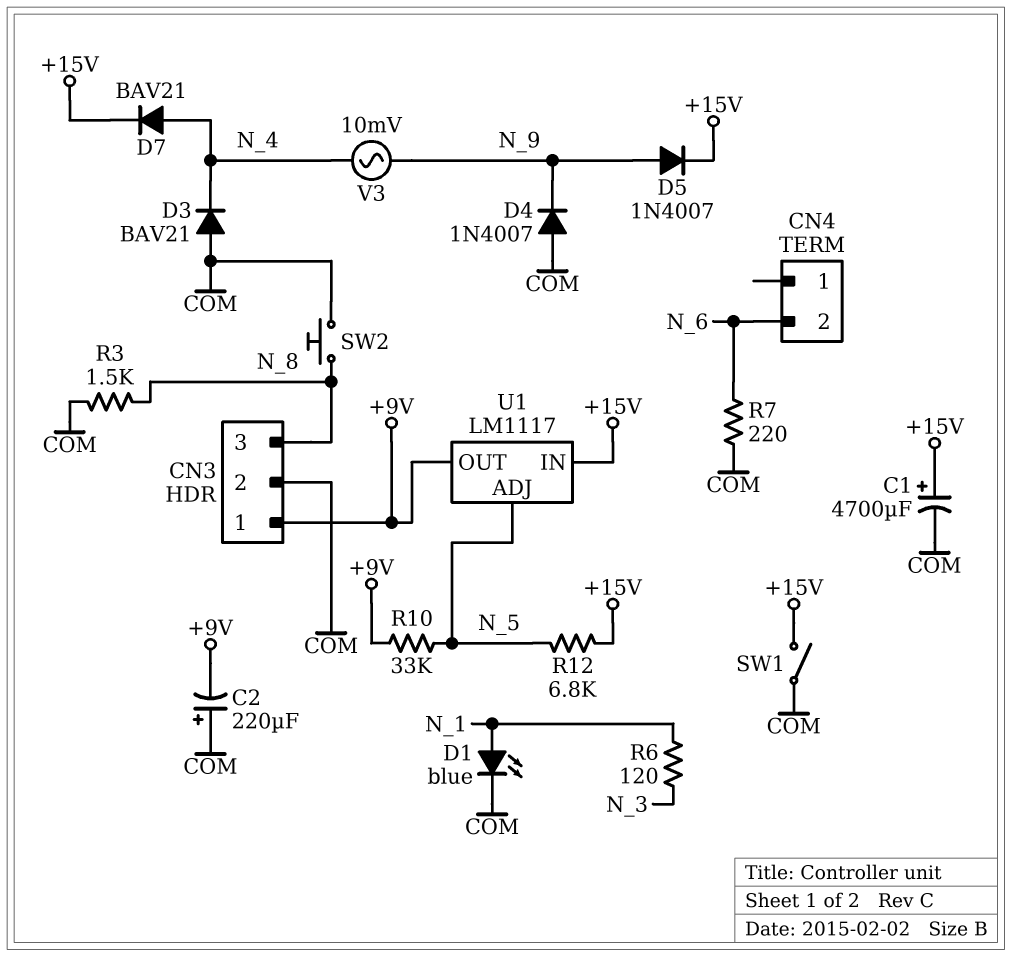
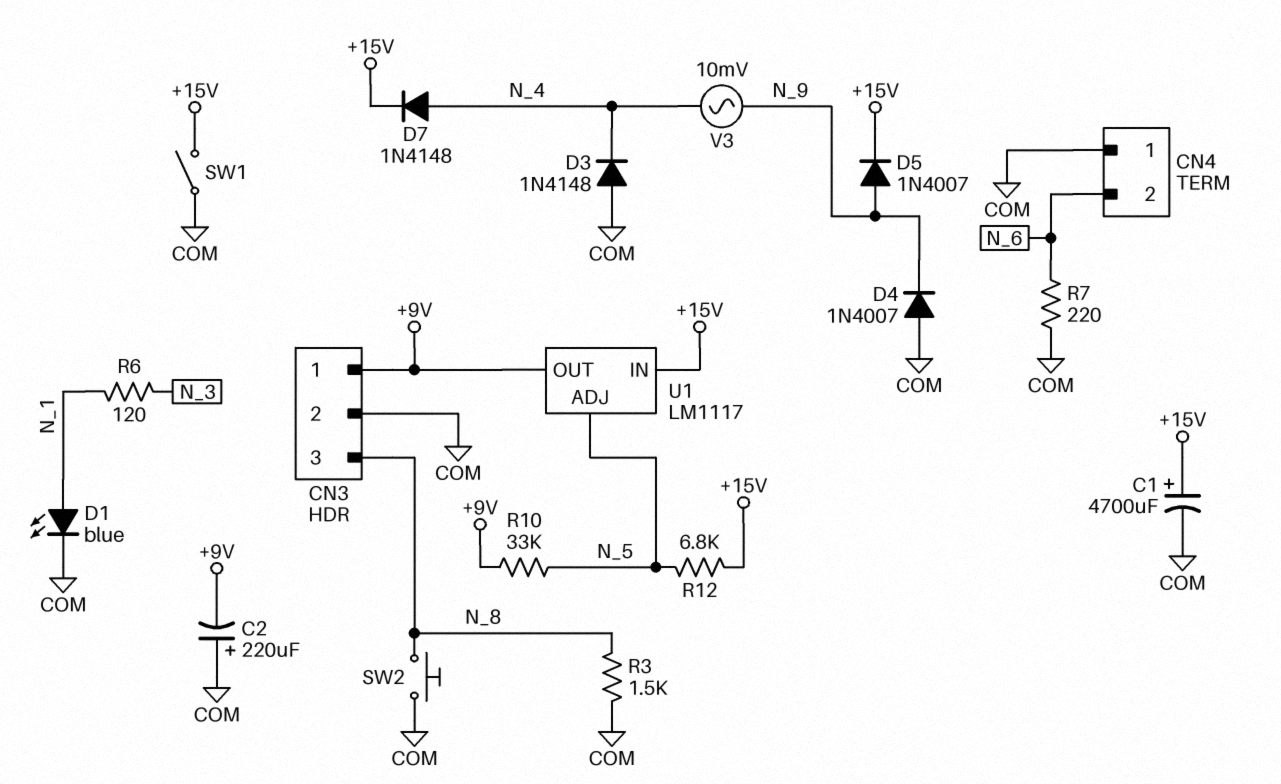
CN4 pin 1: none -> COM
D3: diode BAV21 (A COM, K N_4) -> diode 1N4148 (A COM, K N_4)
D7: diode BAV21 (A N_4, K +15V) -> diode 1N4148 (A N_4, K +15V)

